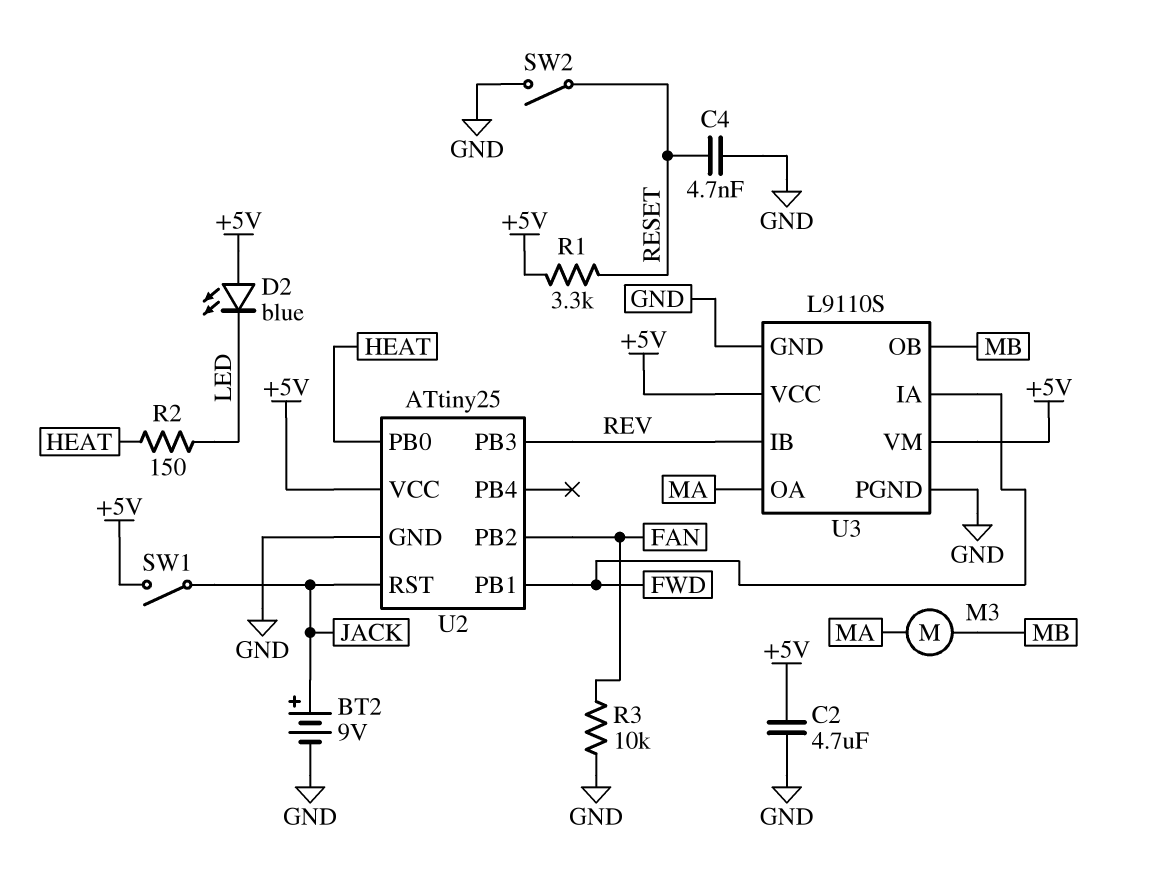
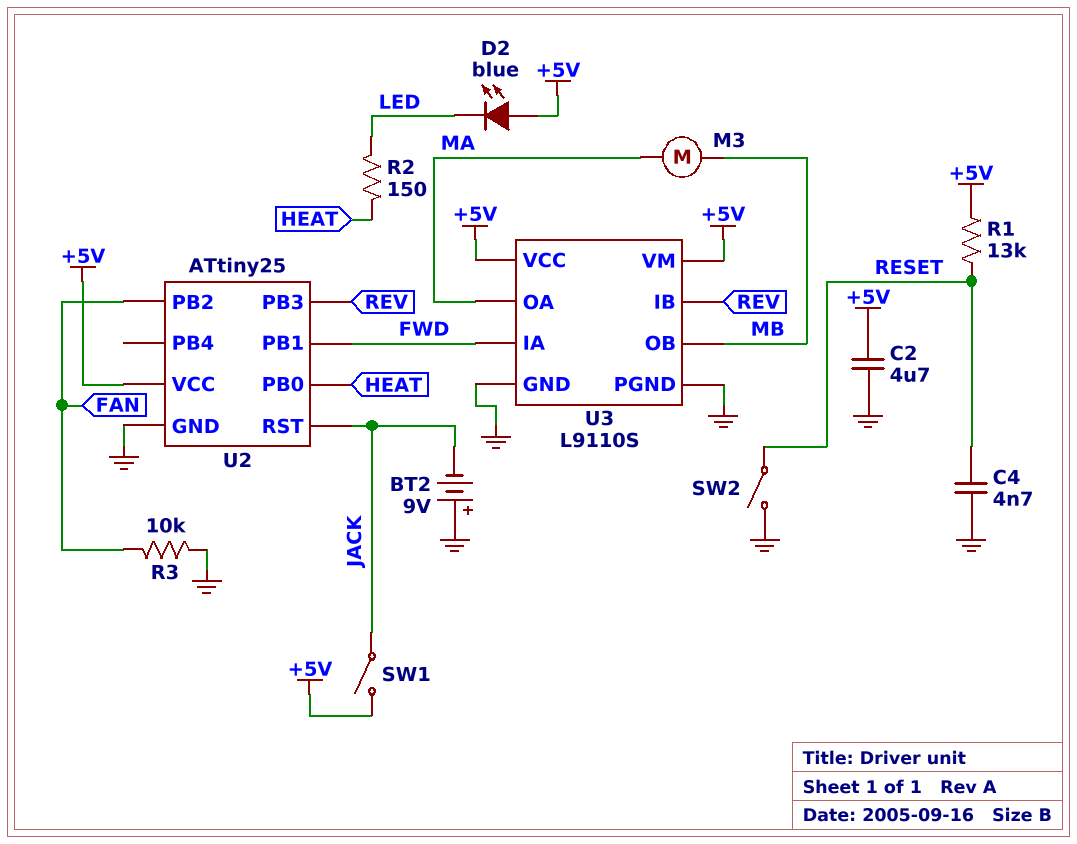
BT2: 9V (plus JACK, minus GND) -> 9V (plus GND, minus JACK)
R1: 3.3k (+5V, RESET) -> 13k (+5V, RESET)

